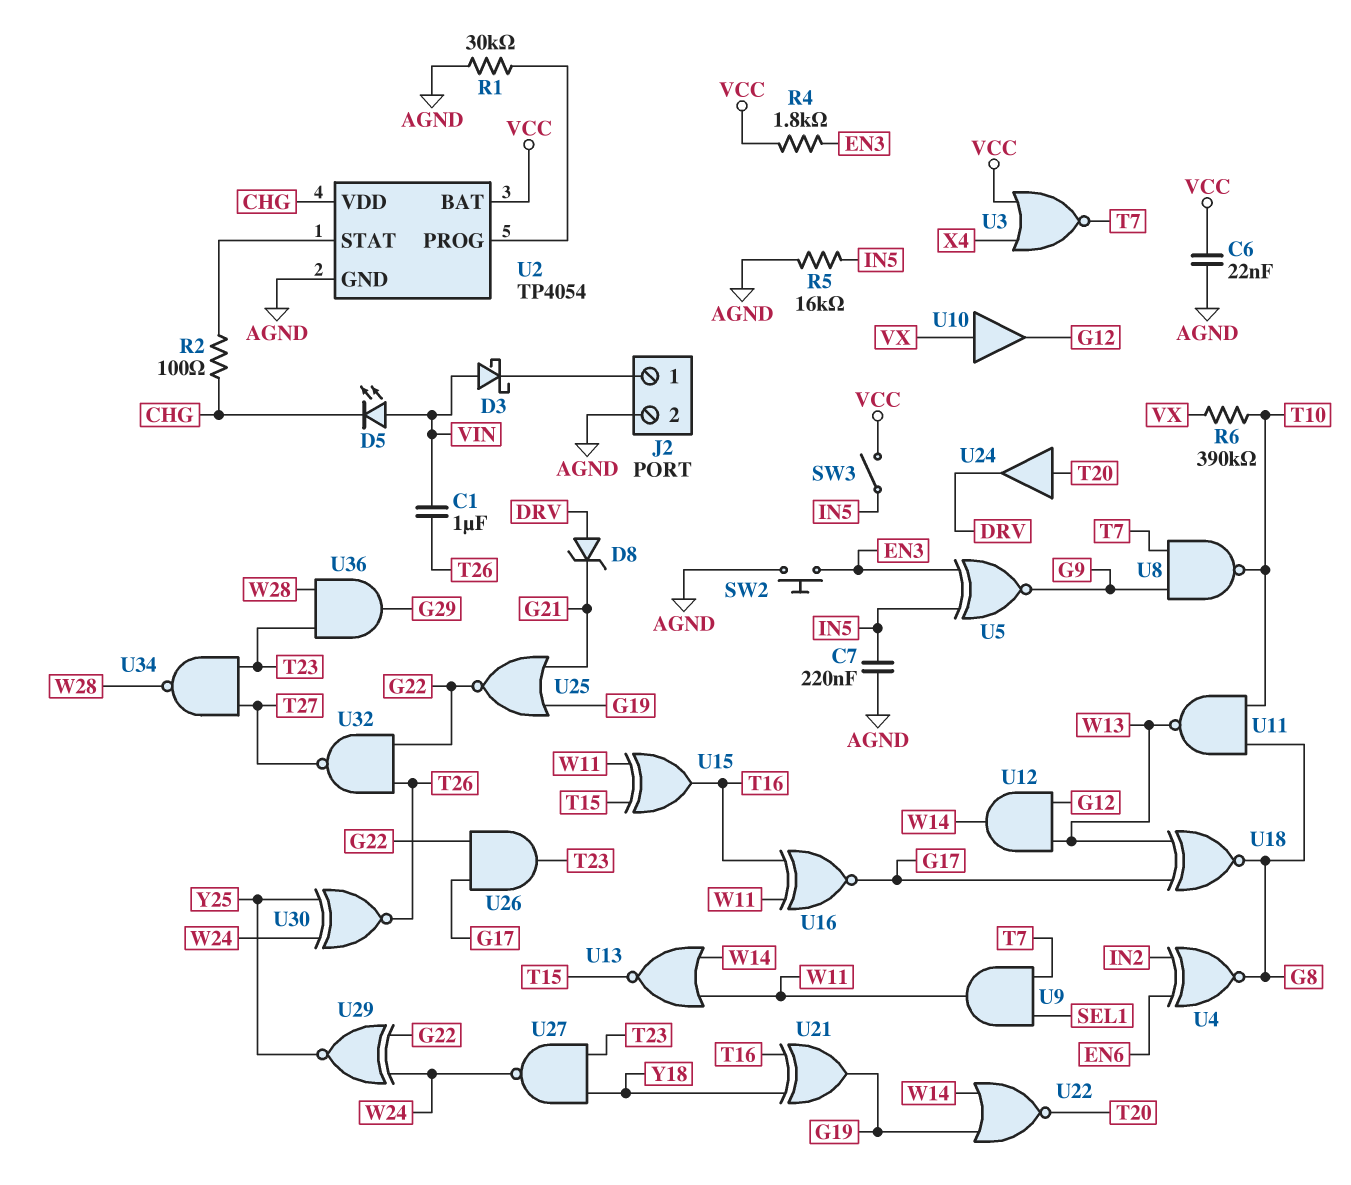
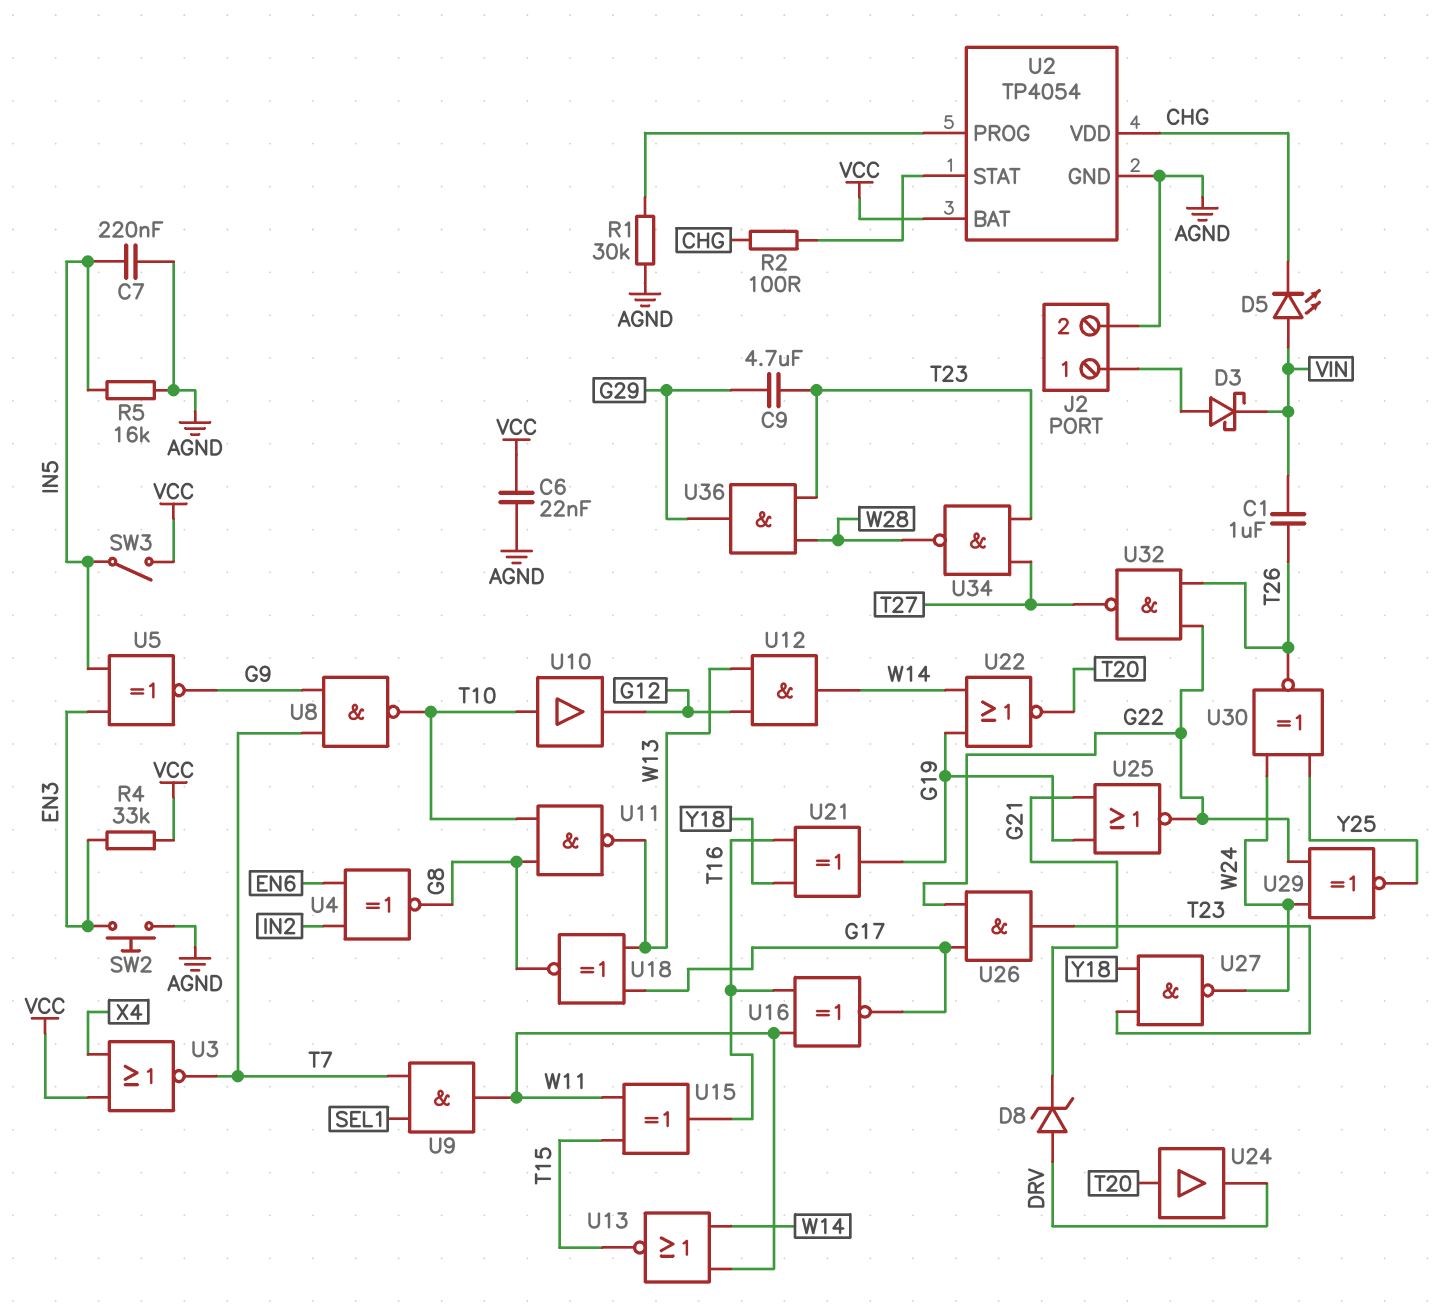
C9: none -> 4.7uF (G29, T23)
D3: schottky (A VIN, K J2/1) -> schottky (A J2/1, K VIN)
R4: 1.8k (EN3, VCC) -> 33k (EN3, VCC)
R6: 390k (T10, VX) -> none
U10: buffer (in VX, out G12) -> buffer (in T10, out G12)

